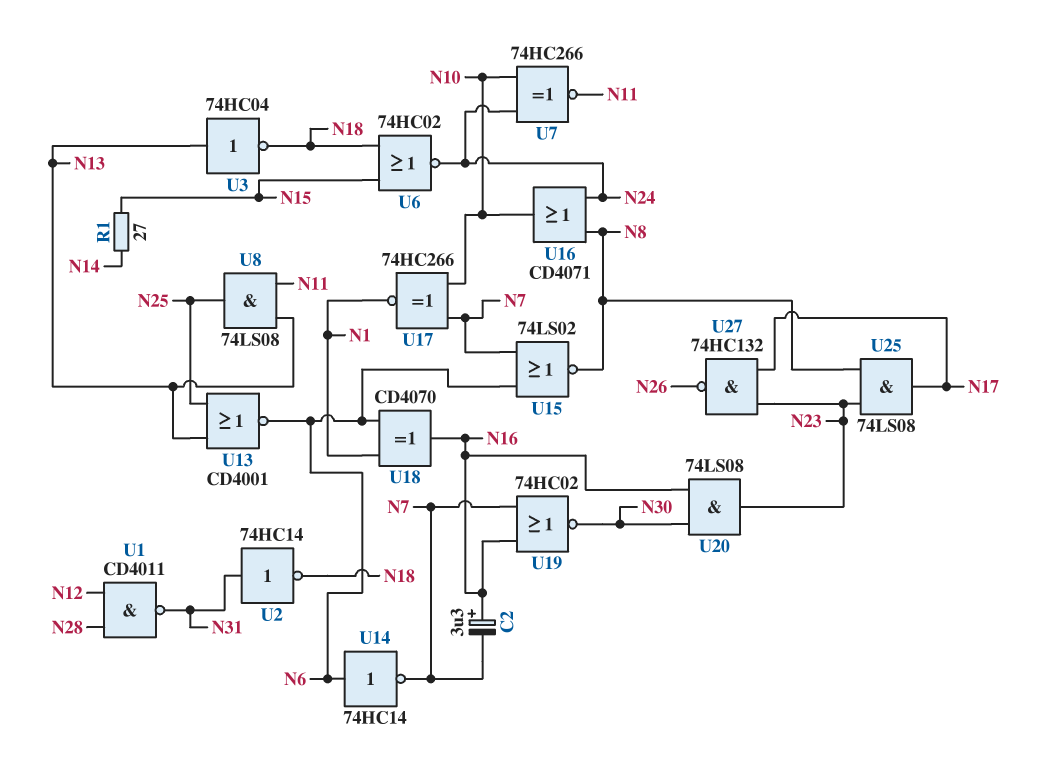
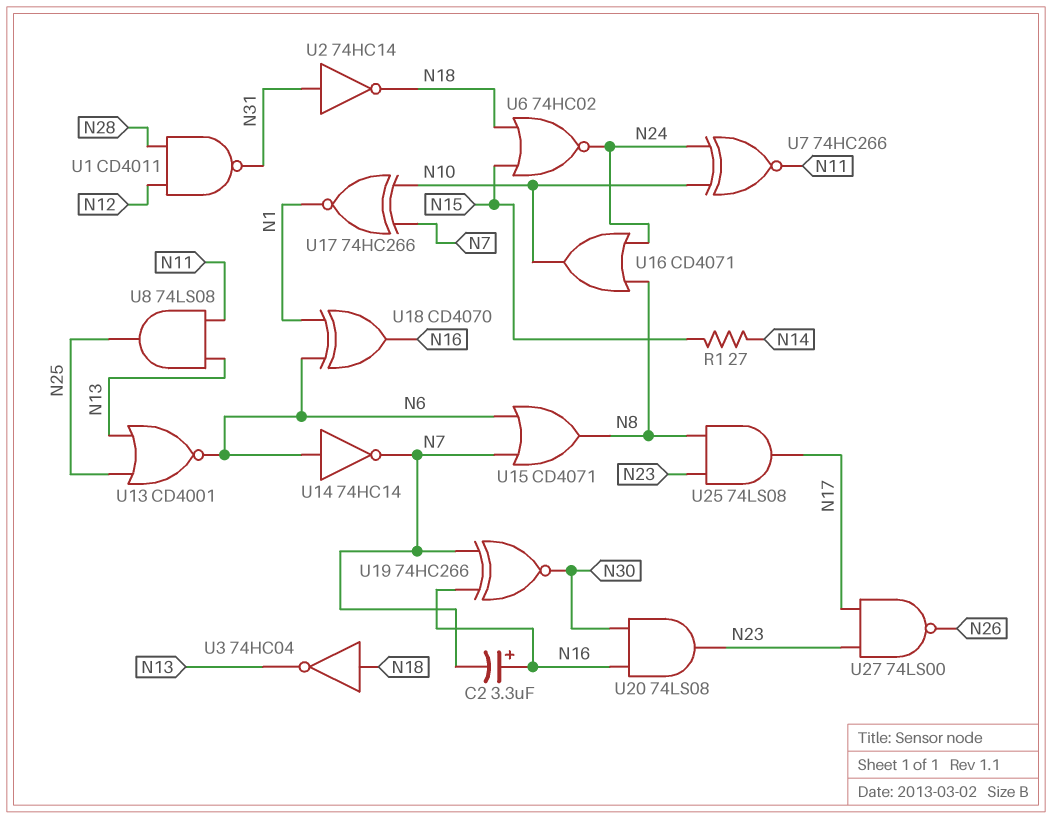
U3: NOT 74HC04 (in N13, out N18) -> NOT 74HC04 (in N18, out N13)
U15: NOR 74LS02 (in N6, in N7, out N8) -> OR CD4071 (in N6, in N7, out N8)
U19: NOR 74HC02 (in N7, in N16, out N30) -> XNOR 74HC266 (in N7, in N16, out N30)
U27: NAND 74HC132 (in N17, in N23, out N26) -> NAND 74LS00 (in N17, in N23, out N26)

